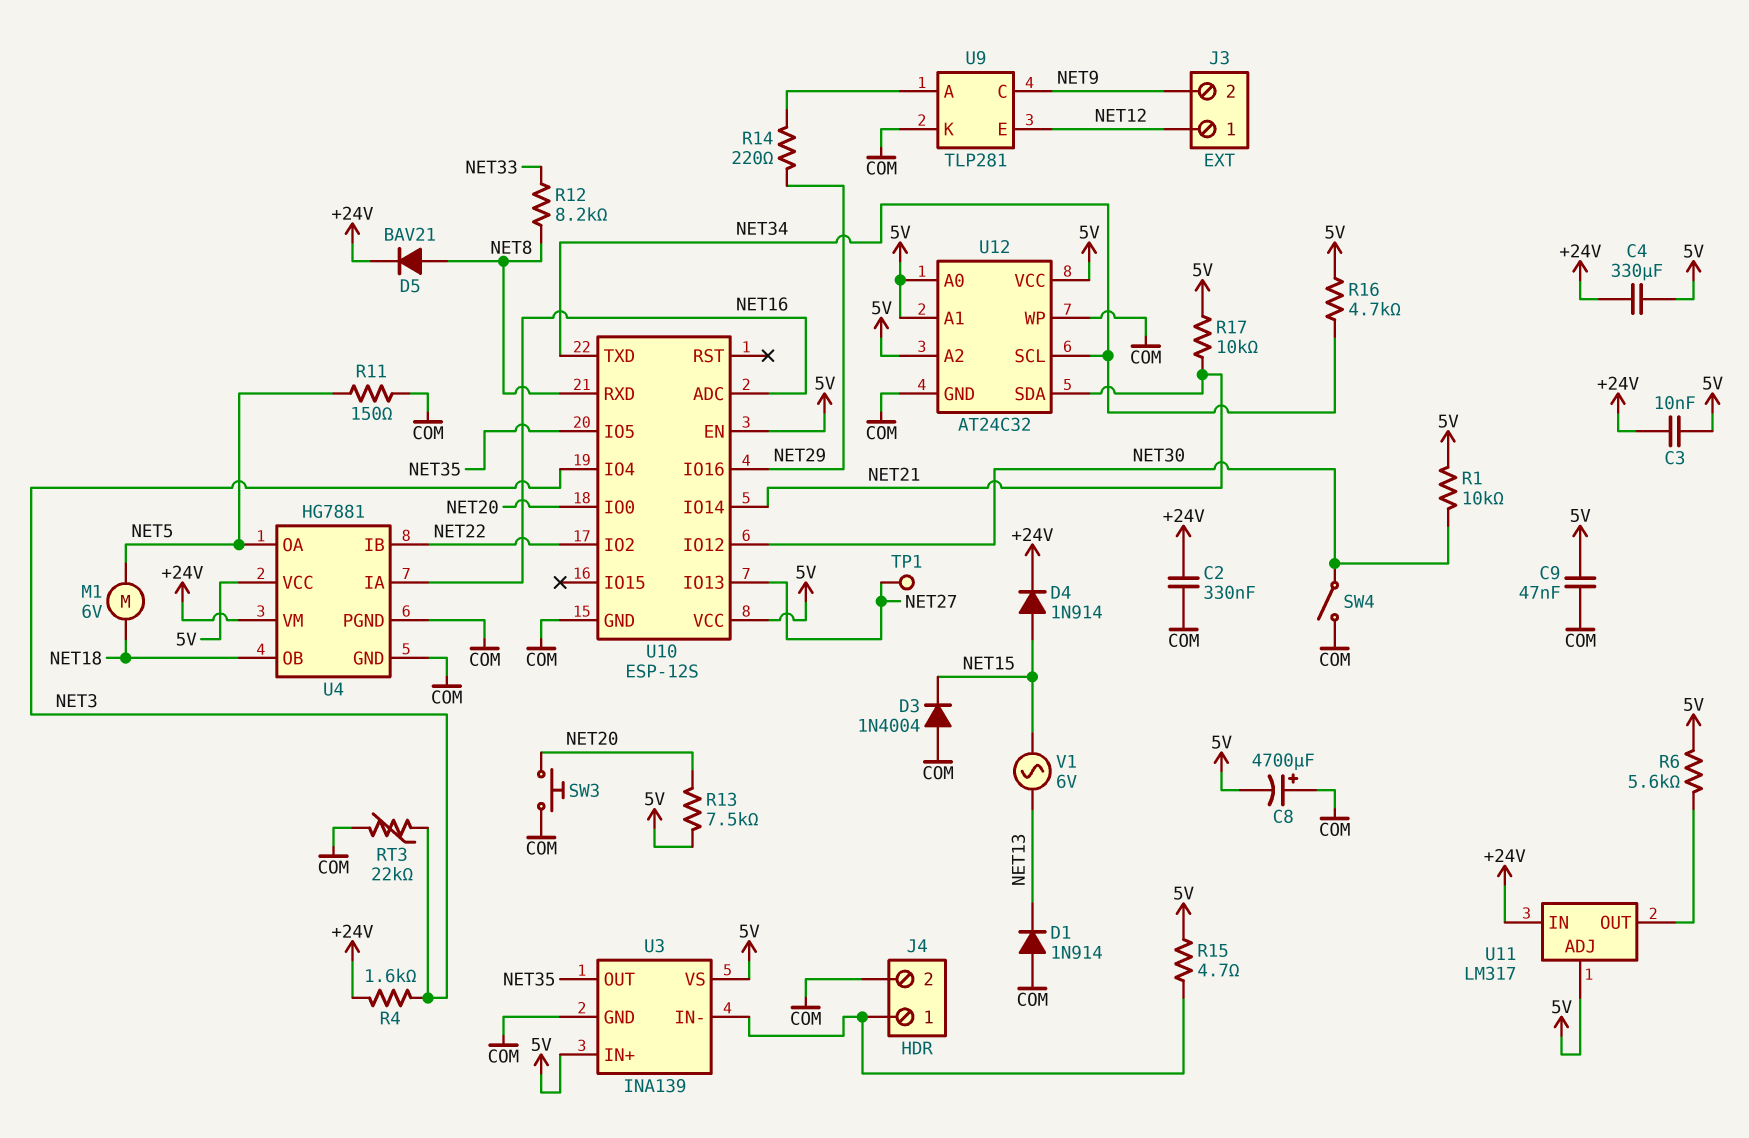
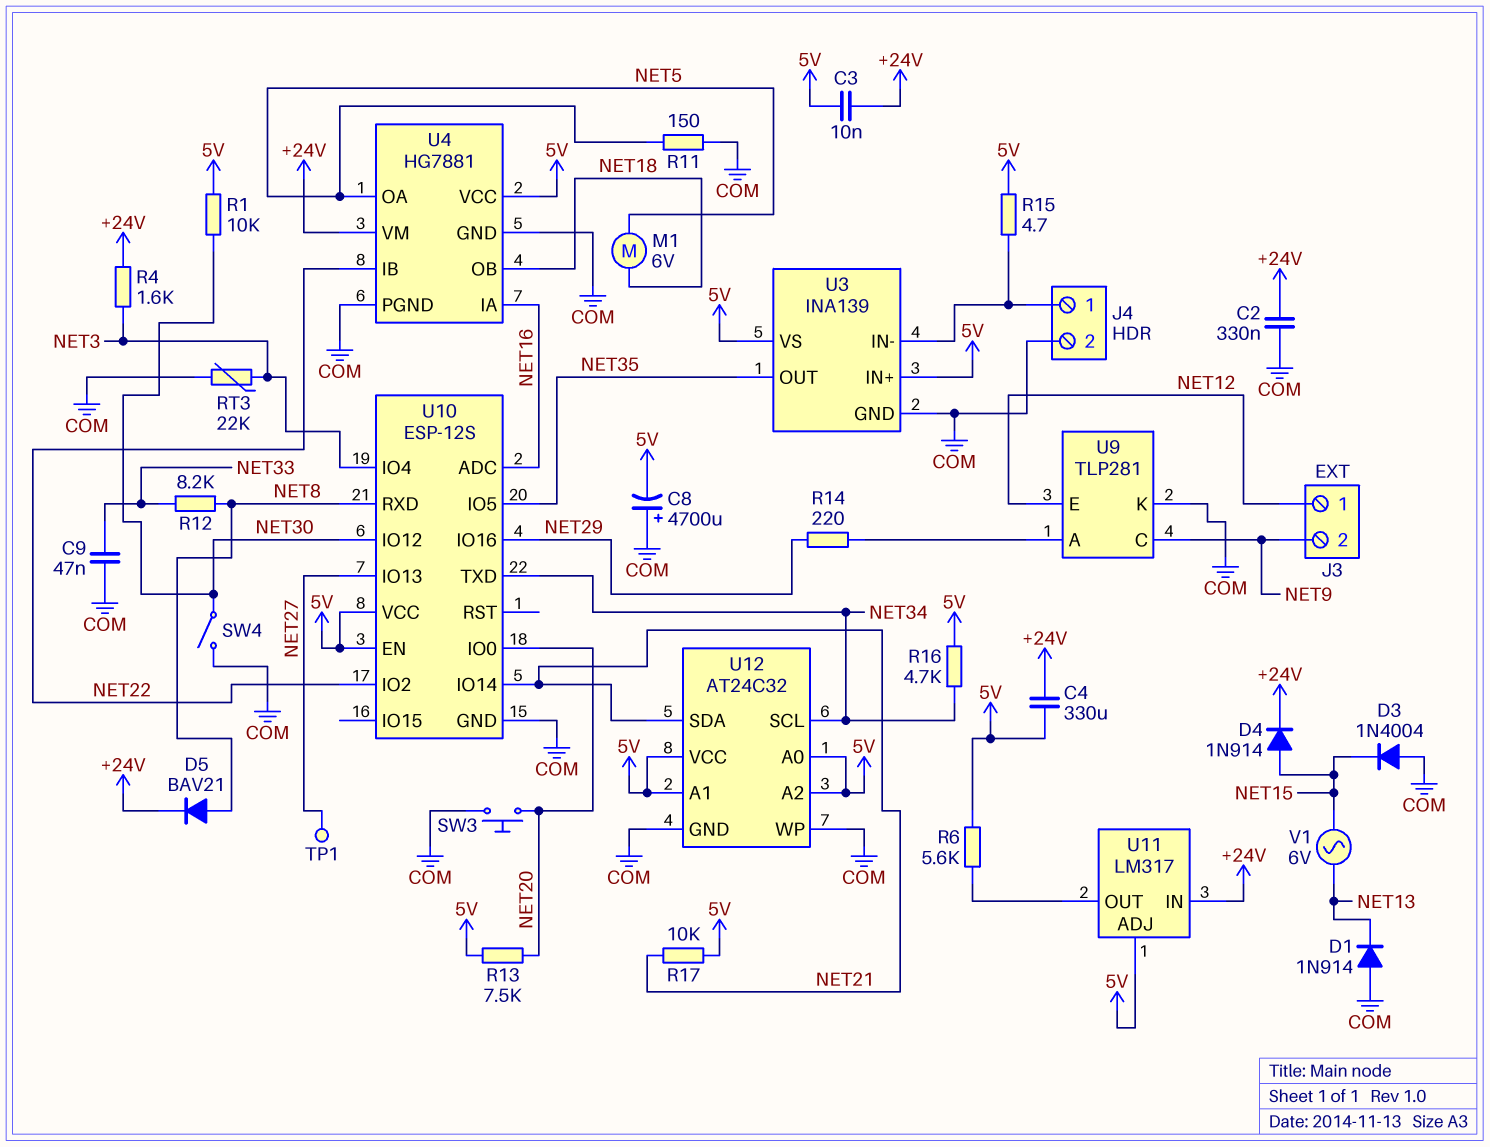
C9: 47nF (5V, COM) -> 47nF (COM, NET33)

